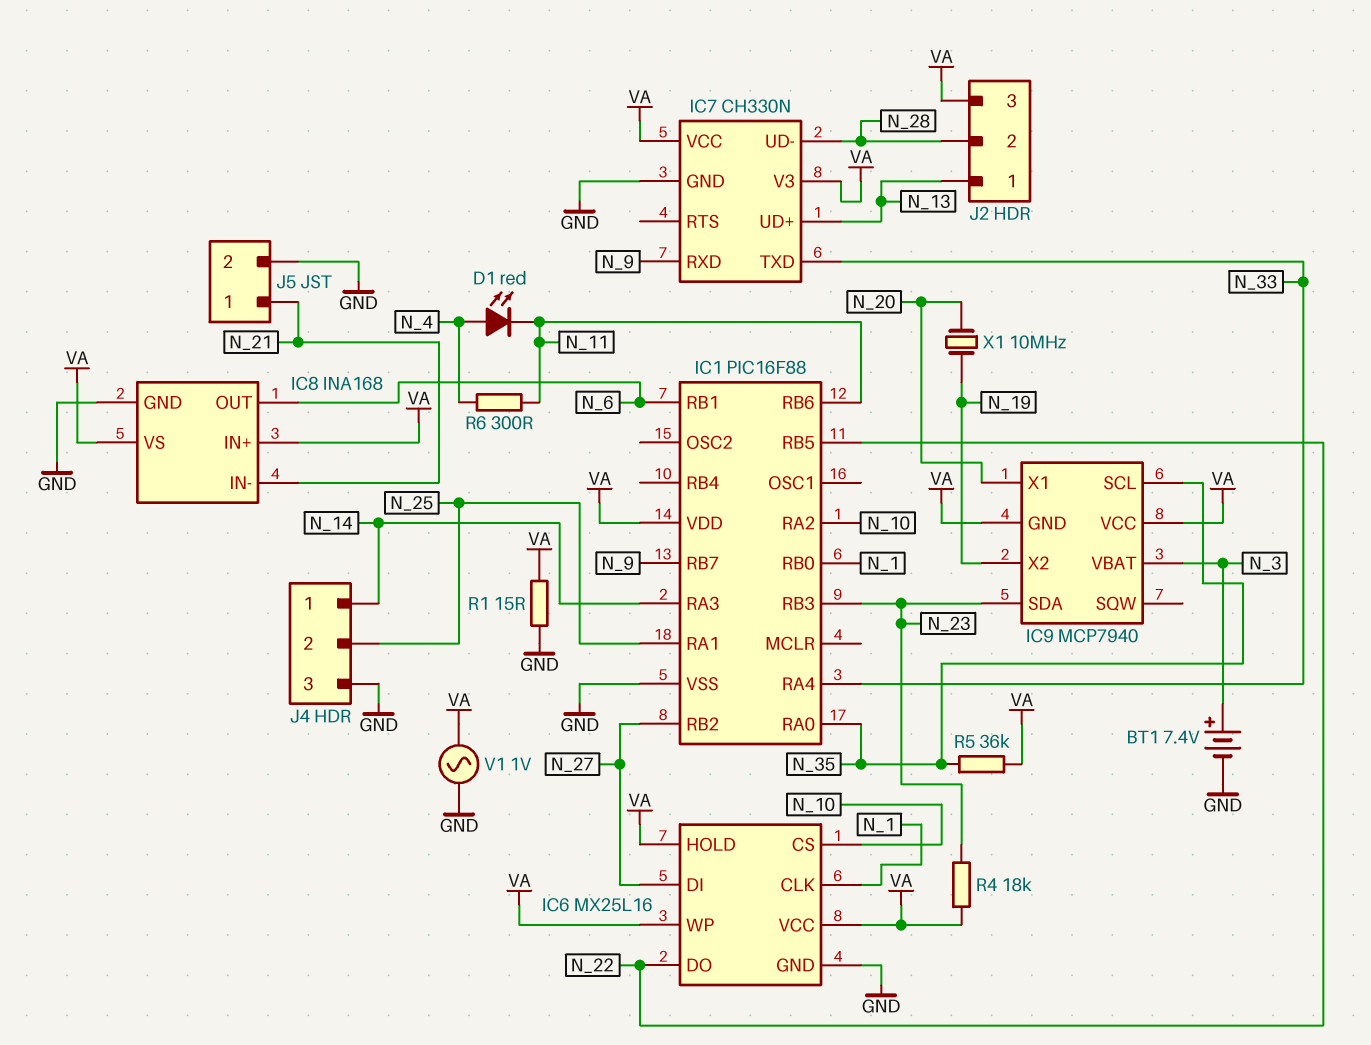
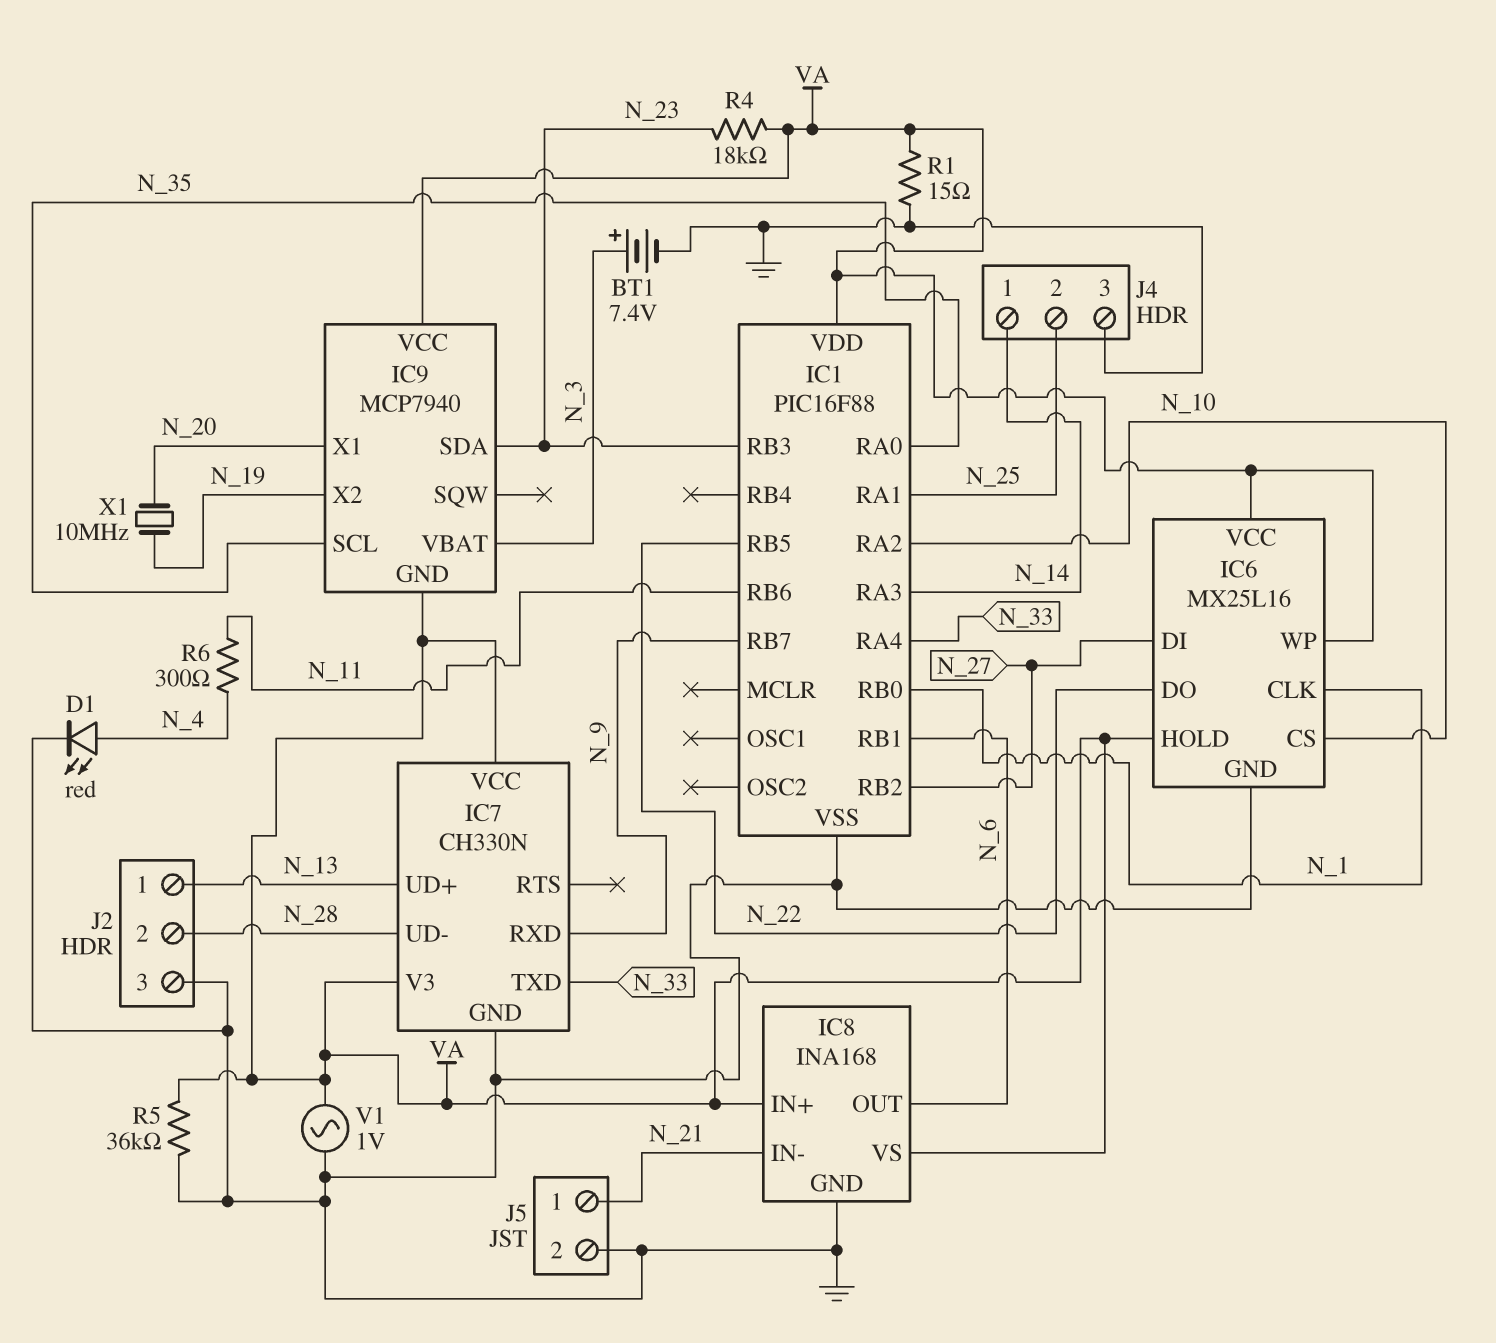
D1: LED red (A N_4, K N_11) -> LED red (A N_4, K GND)
J2 pin 3: VA -> GND
R5: 36k (N_35, VA) -> 36k (GND, VA)

